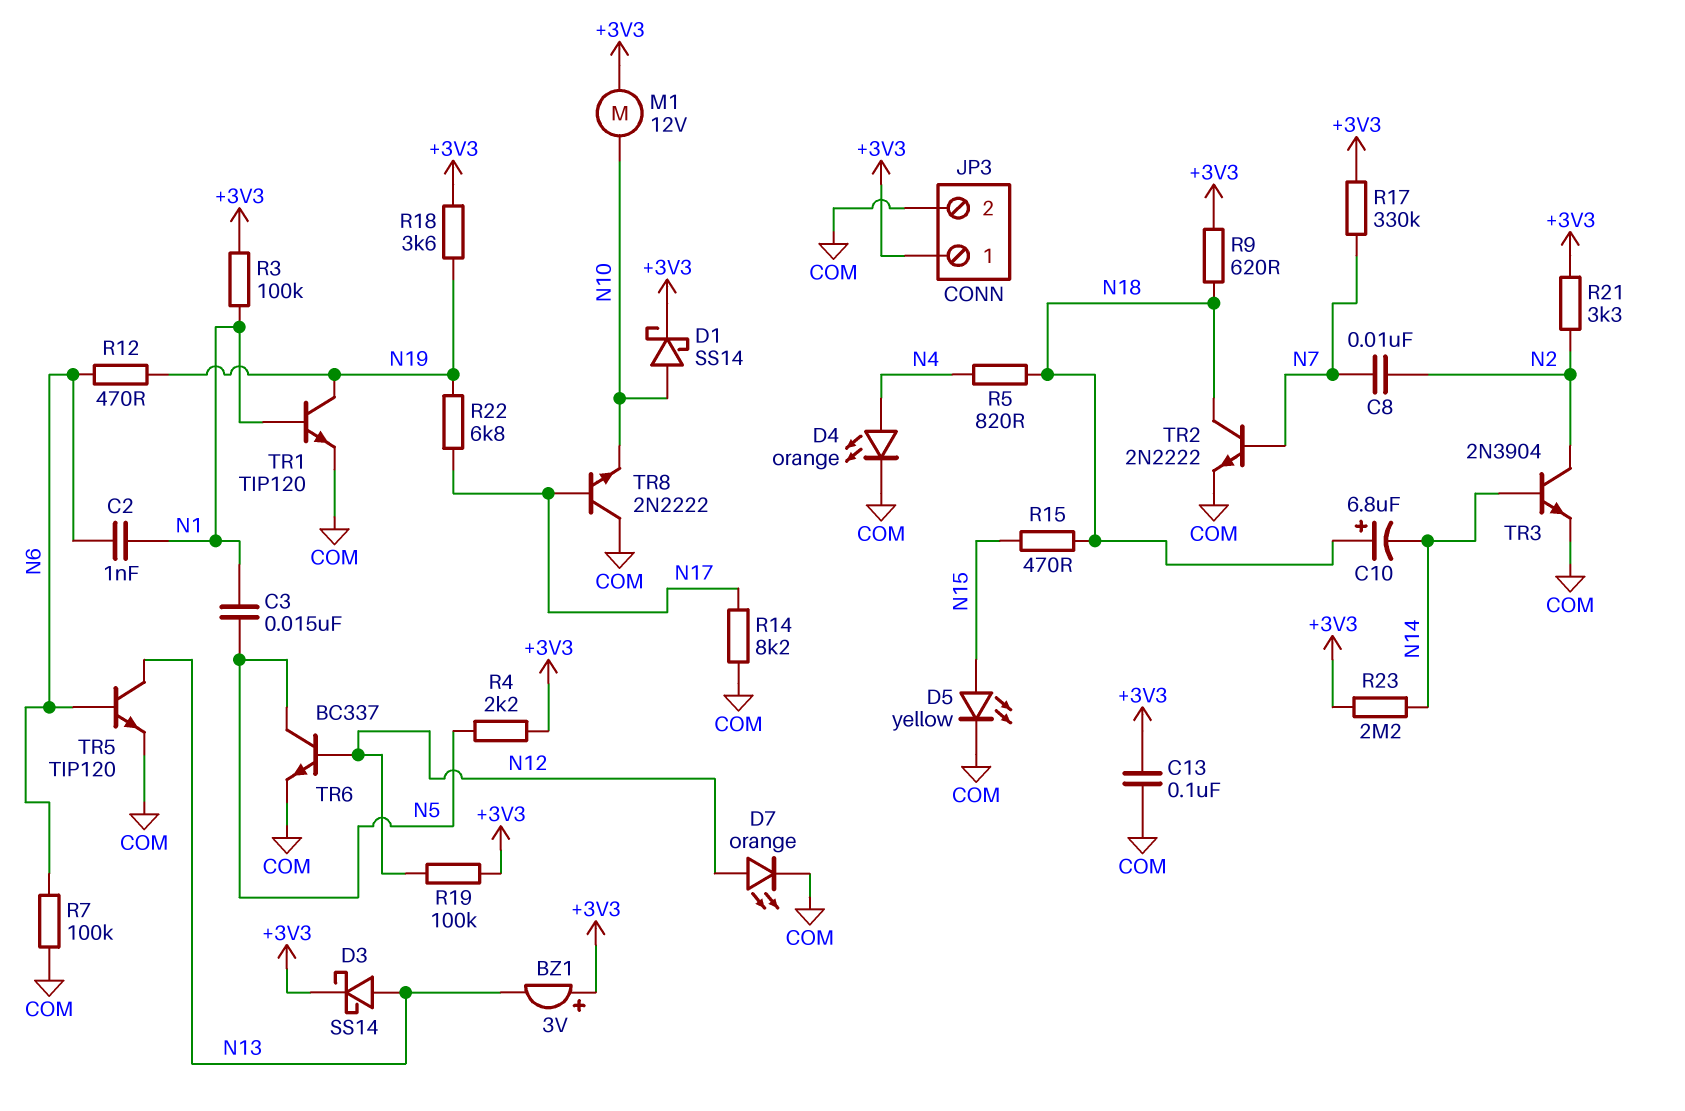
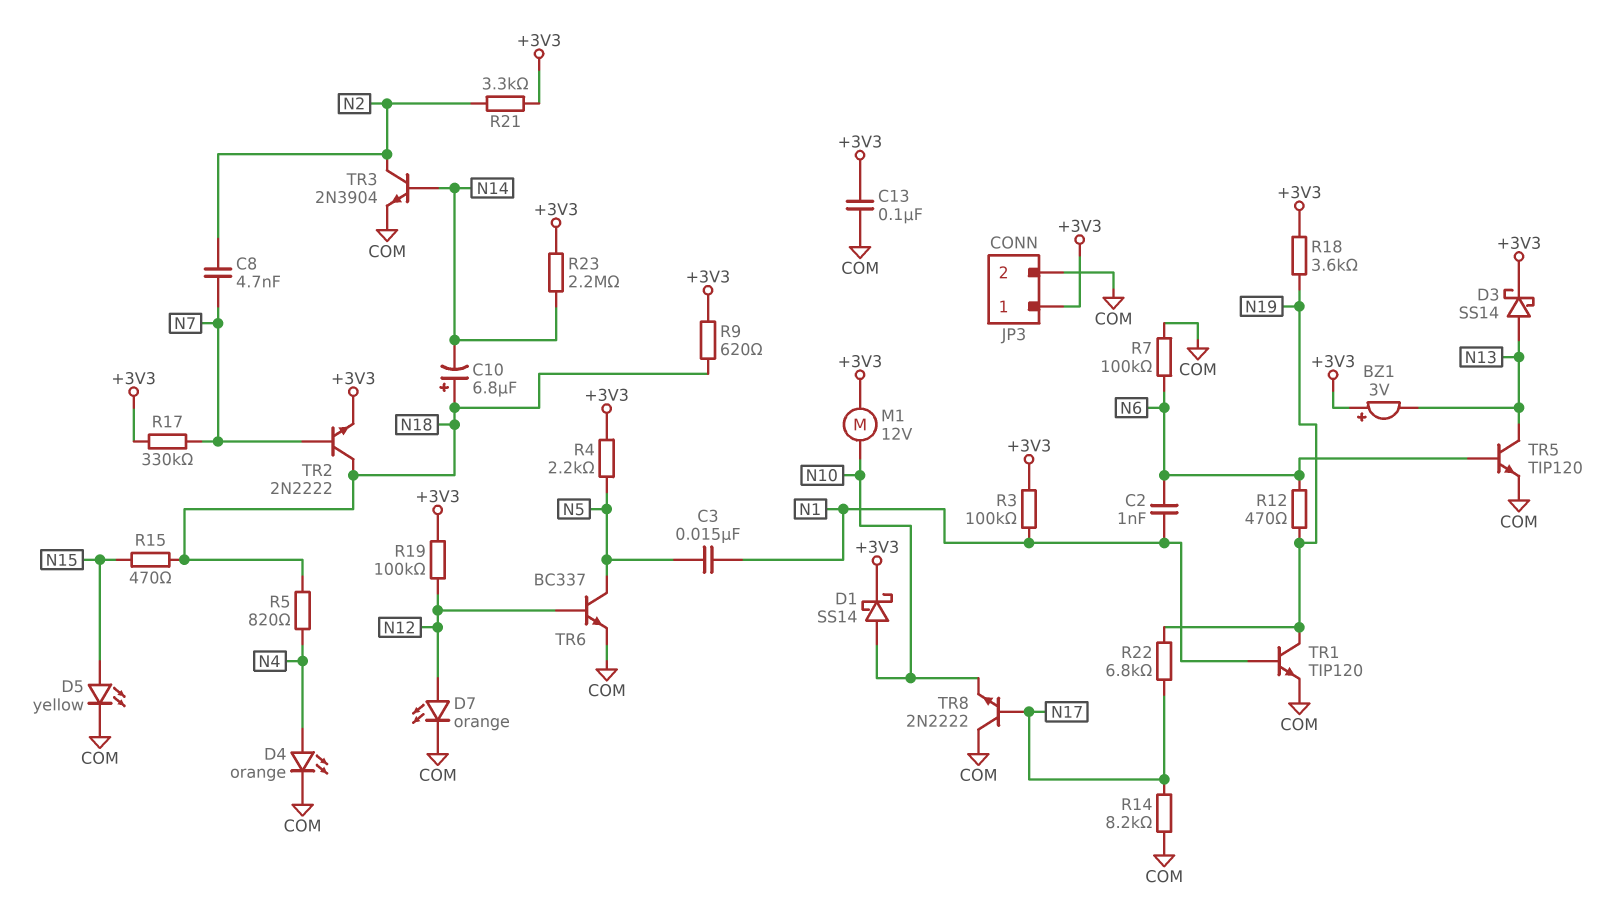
C8: 10nF (N2, N7) -> 4.7nF (N2, N7)
TR2: NPN 2N2222 (B N7, C N18, E COM) -> NPN 2N2222 (B N7, C N18, E +3V3)

